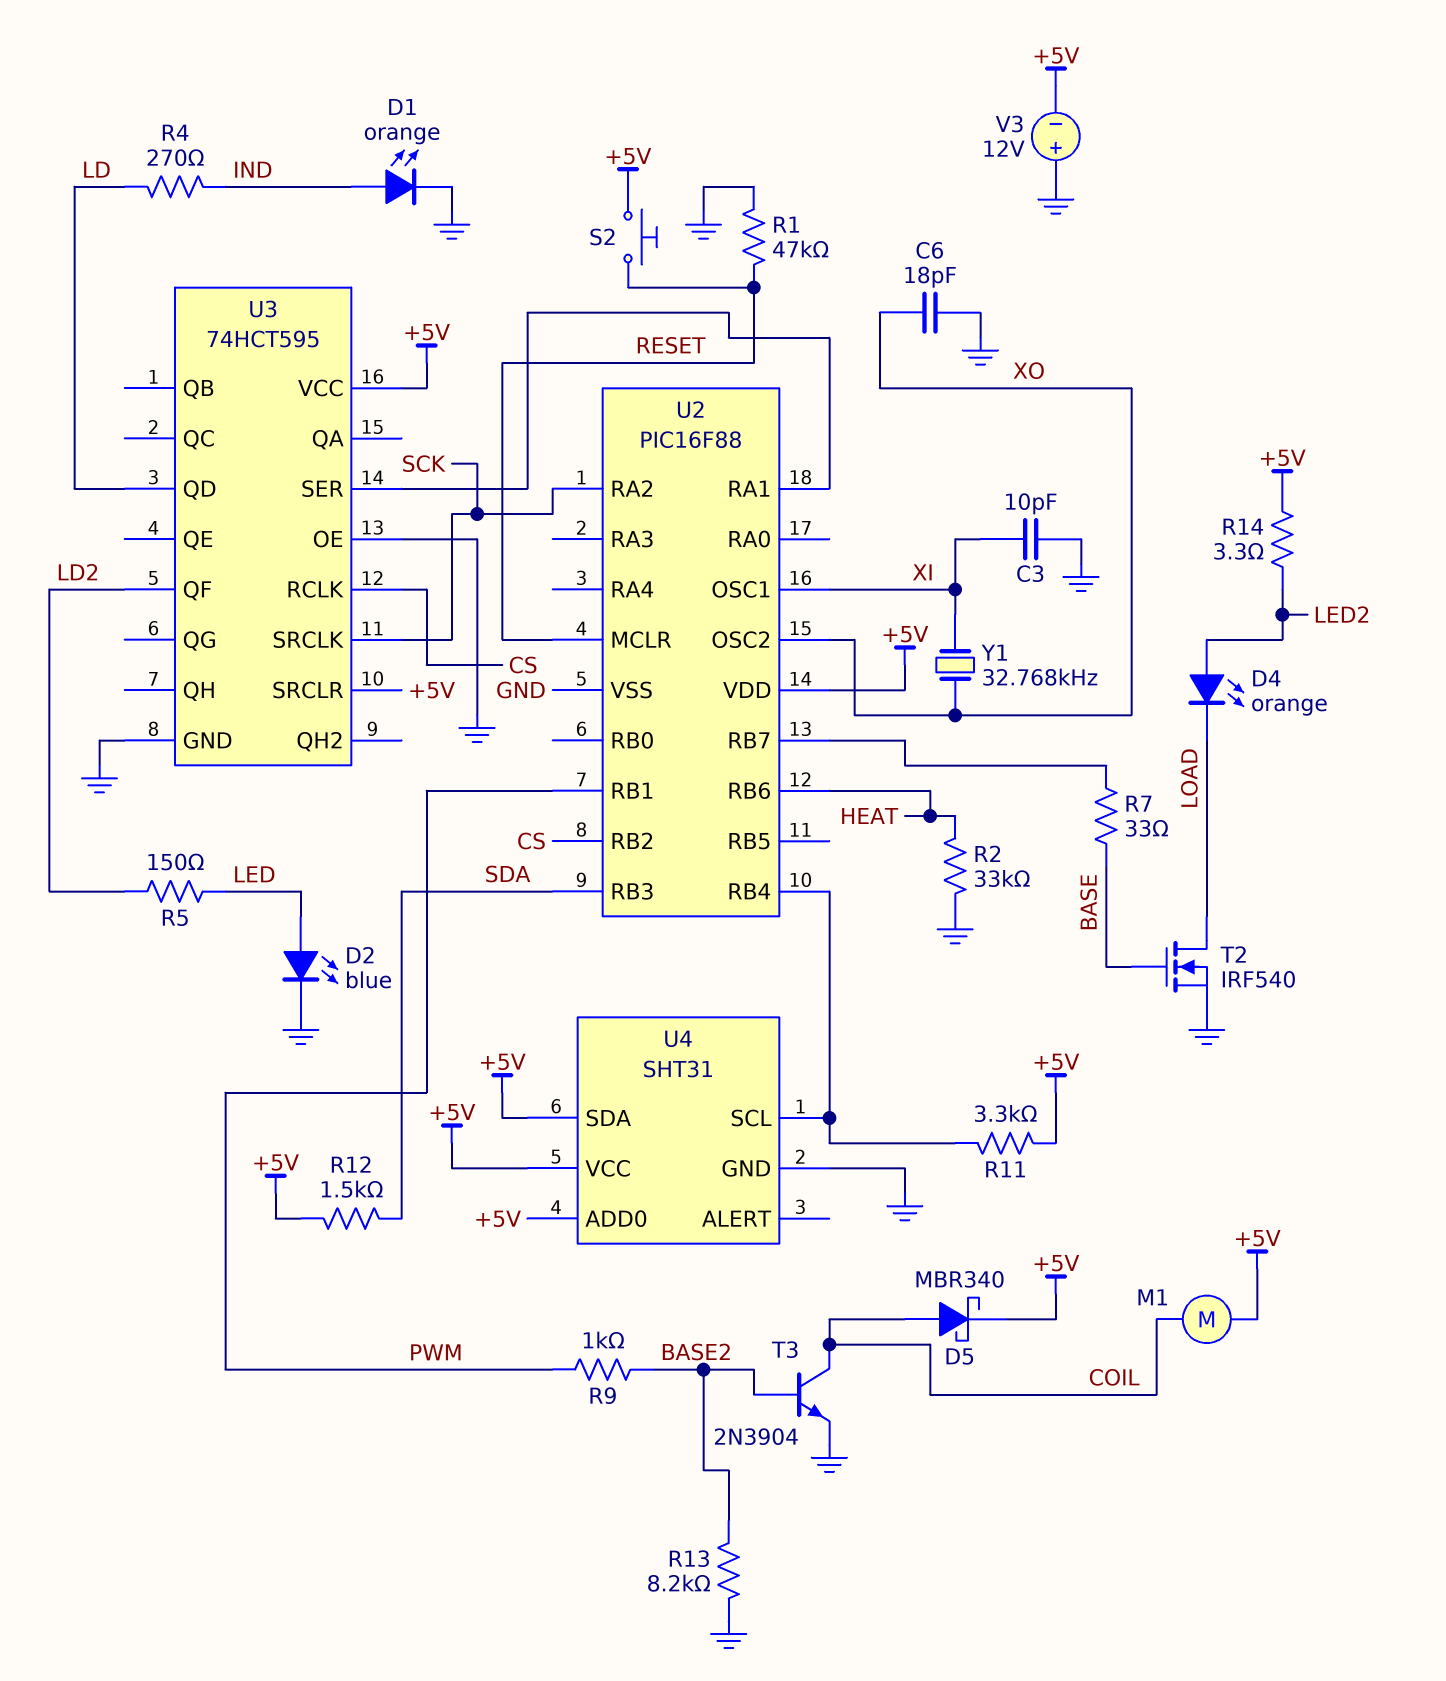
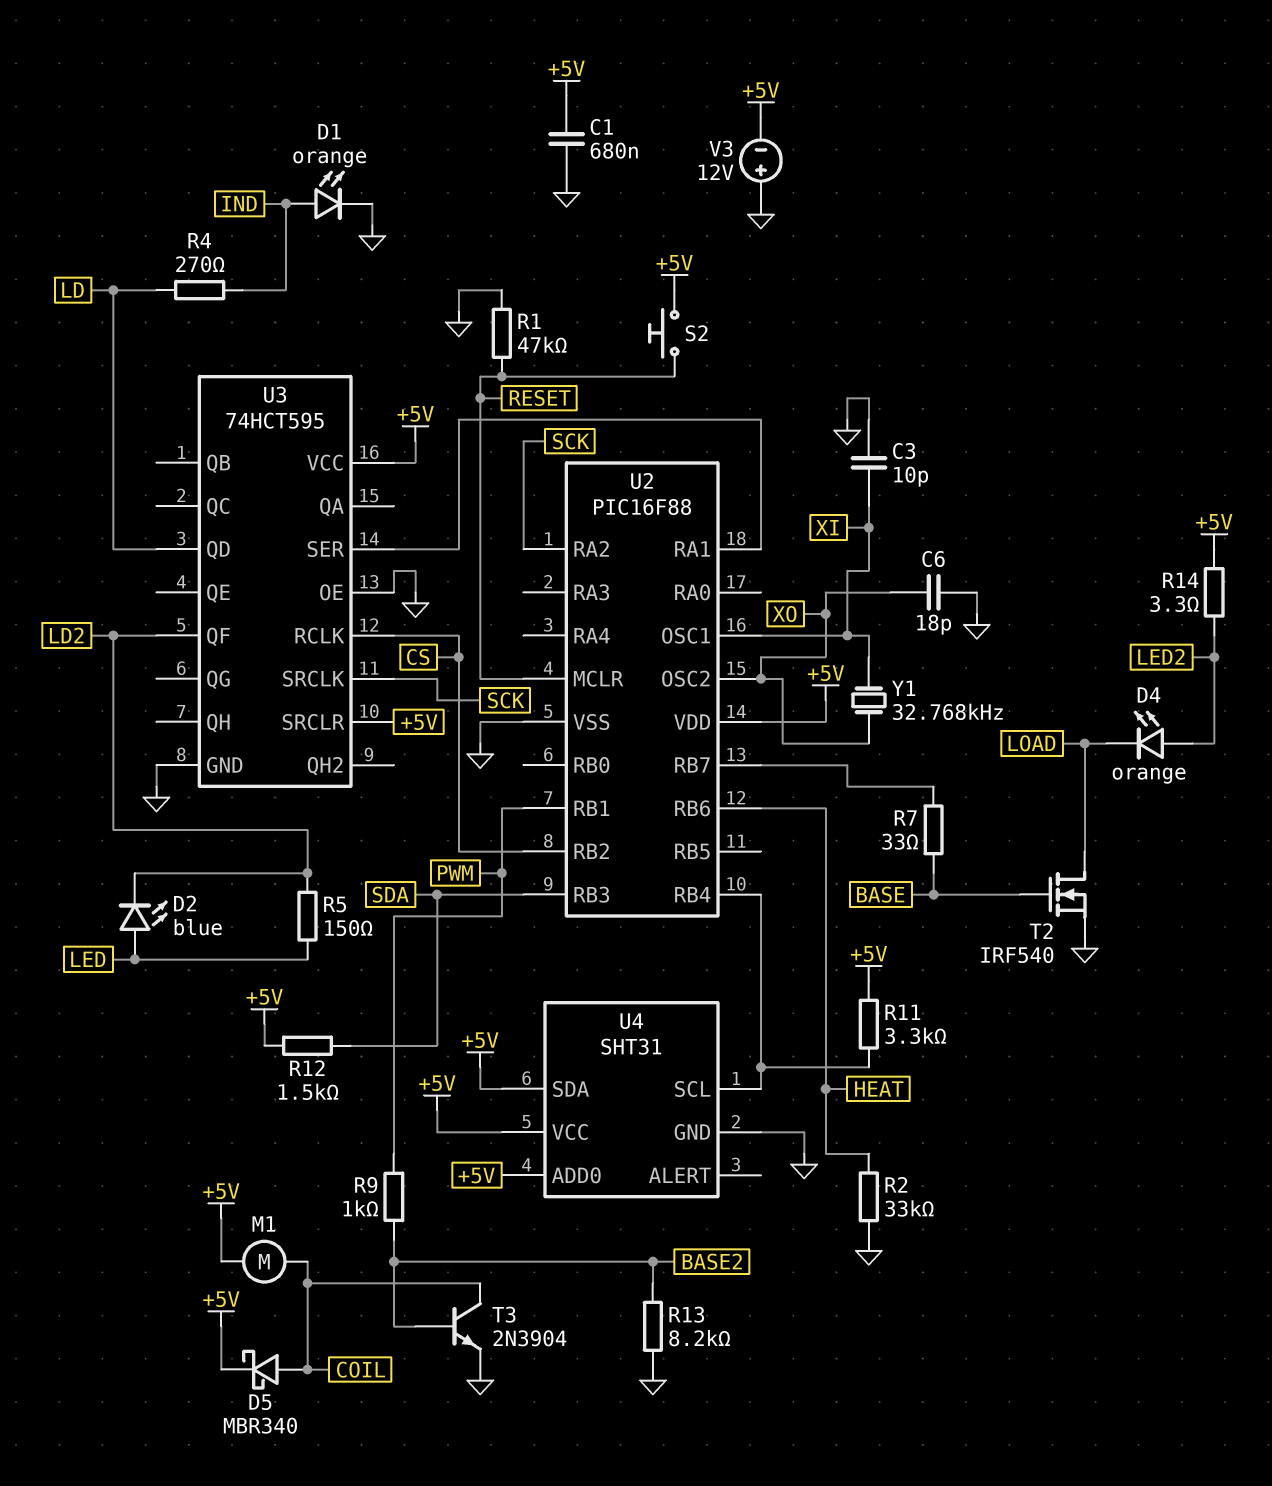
C1: none -> 680nF (+5V, GND)
D2: LED blue (A LED, K GND) -> LED blue (A LED, K LD2)

